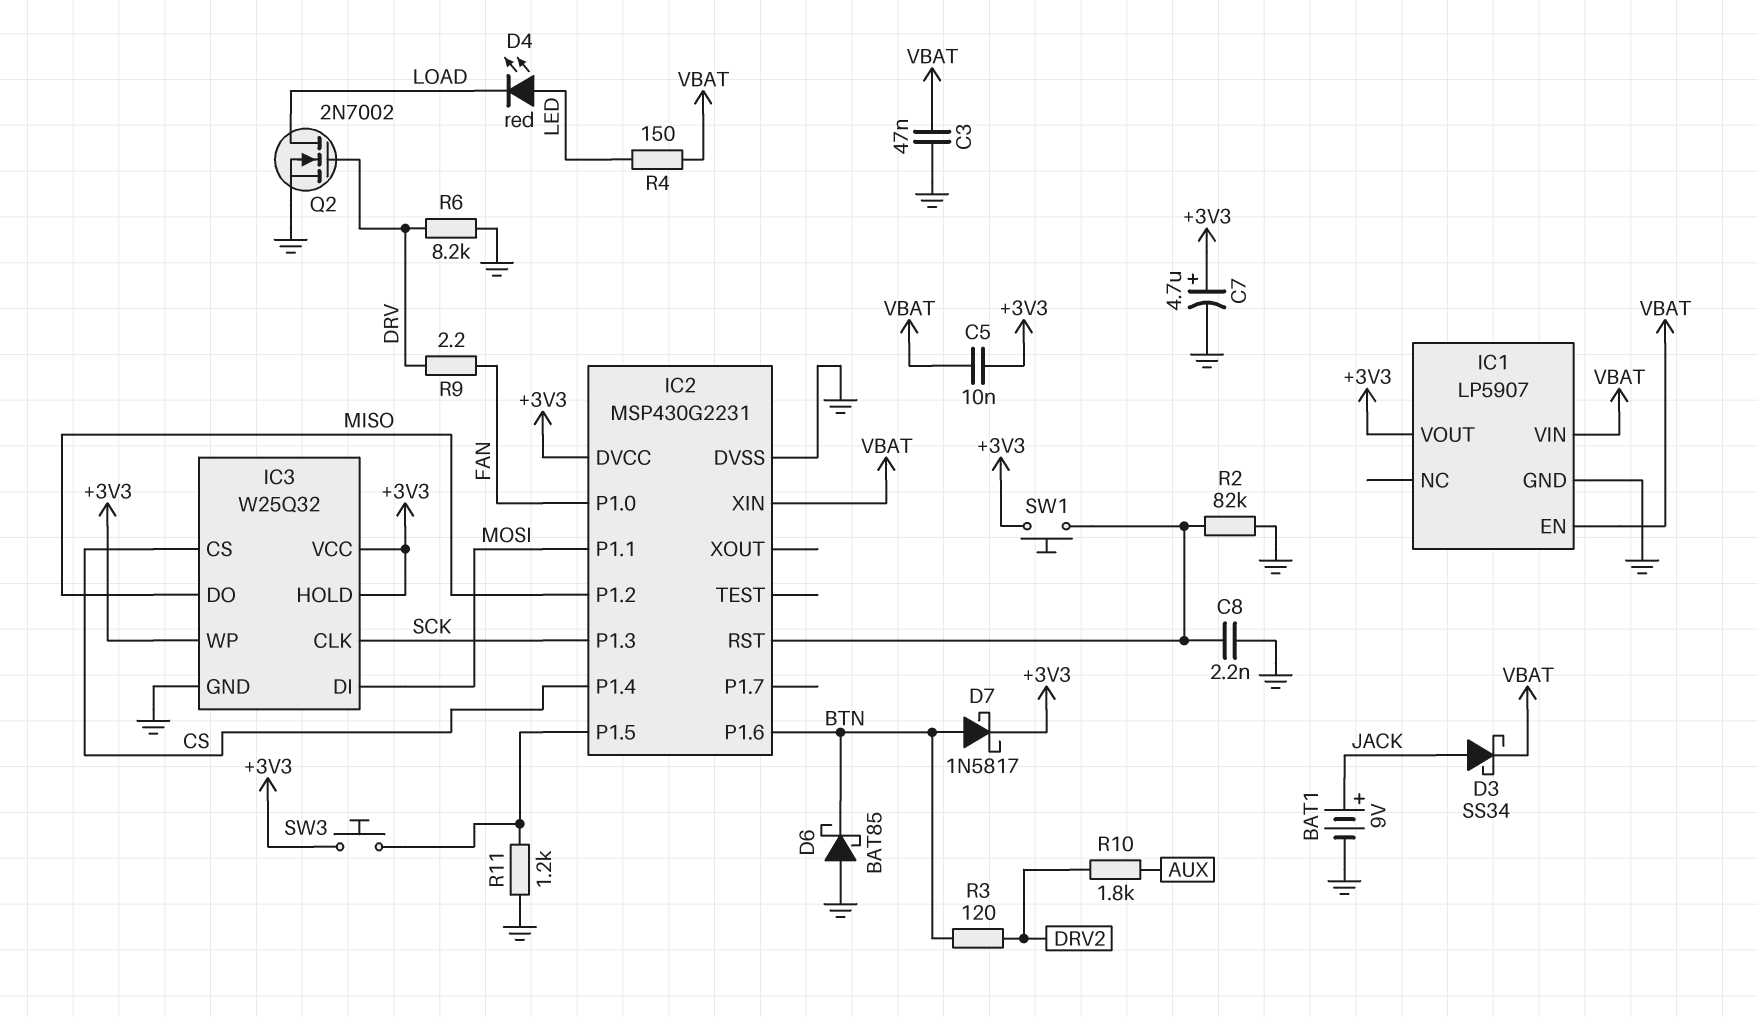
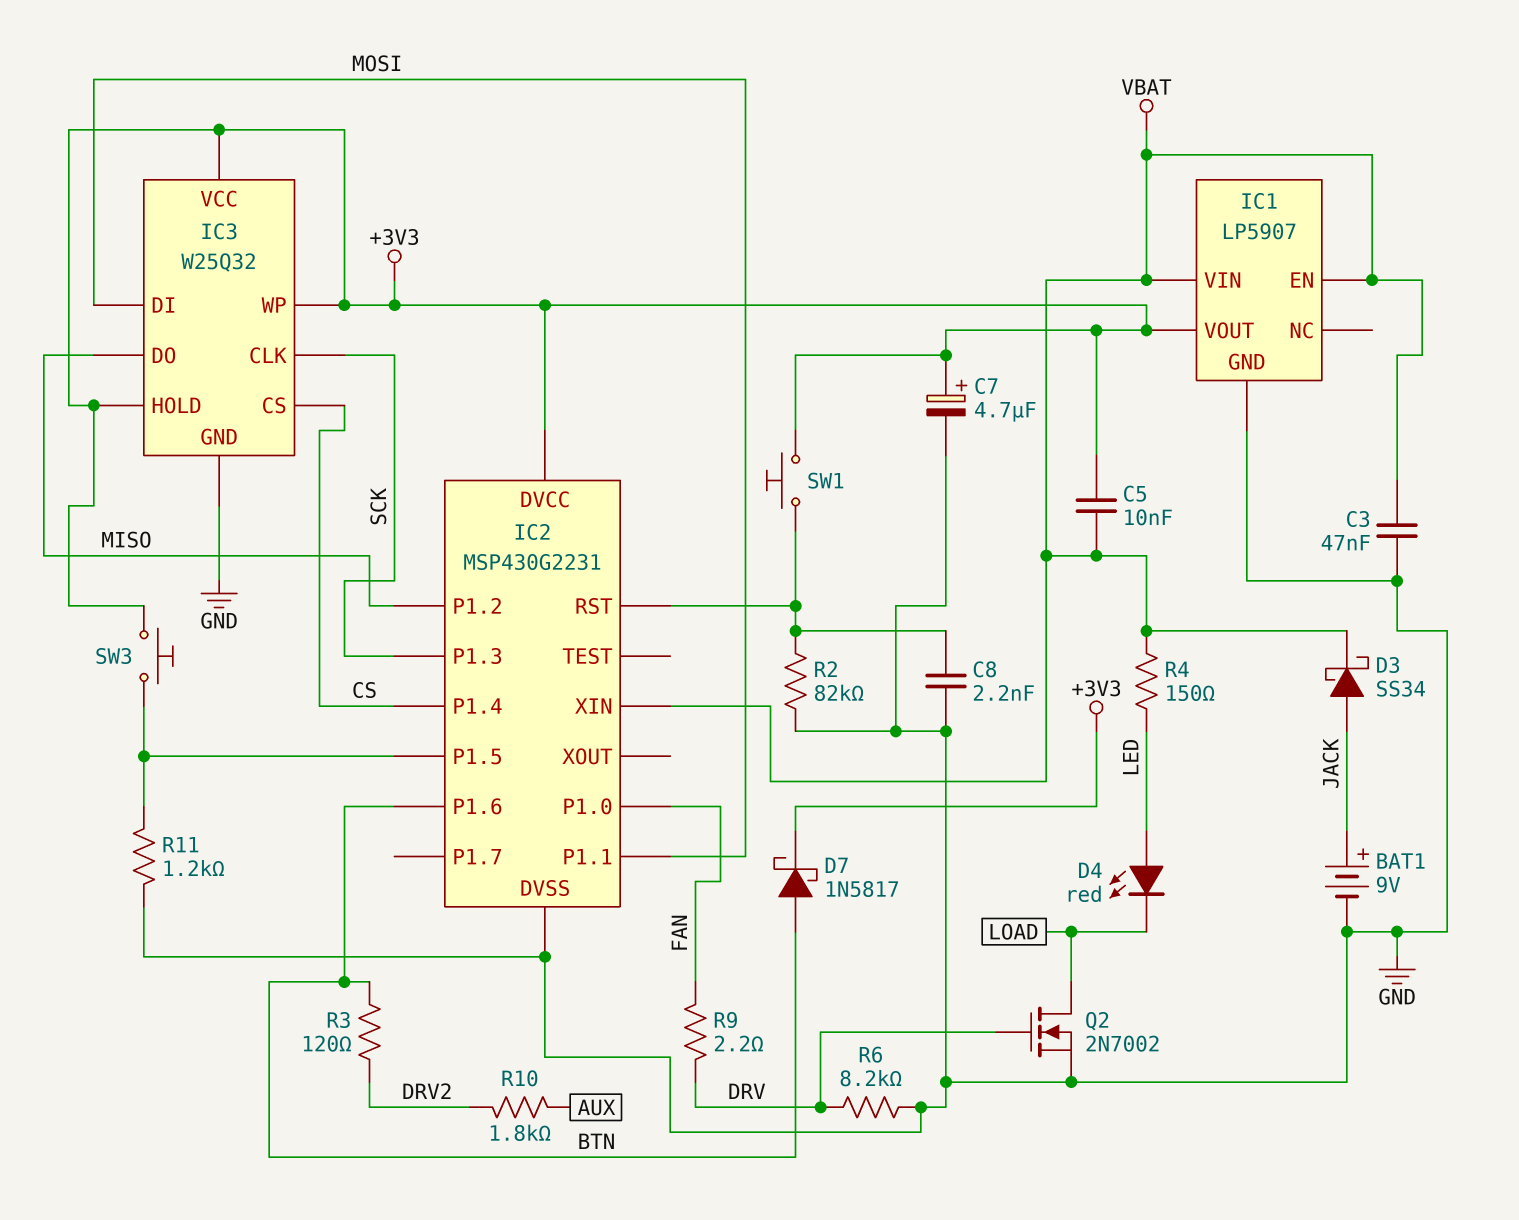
D6: schottky BAT85 (A GND, K BTN) -> none

